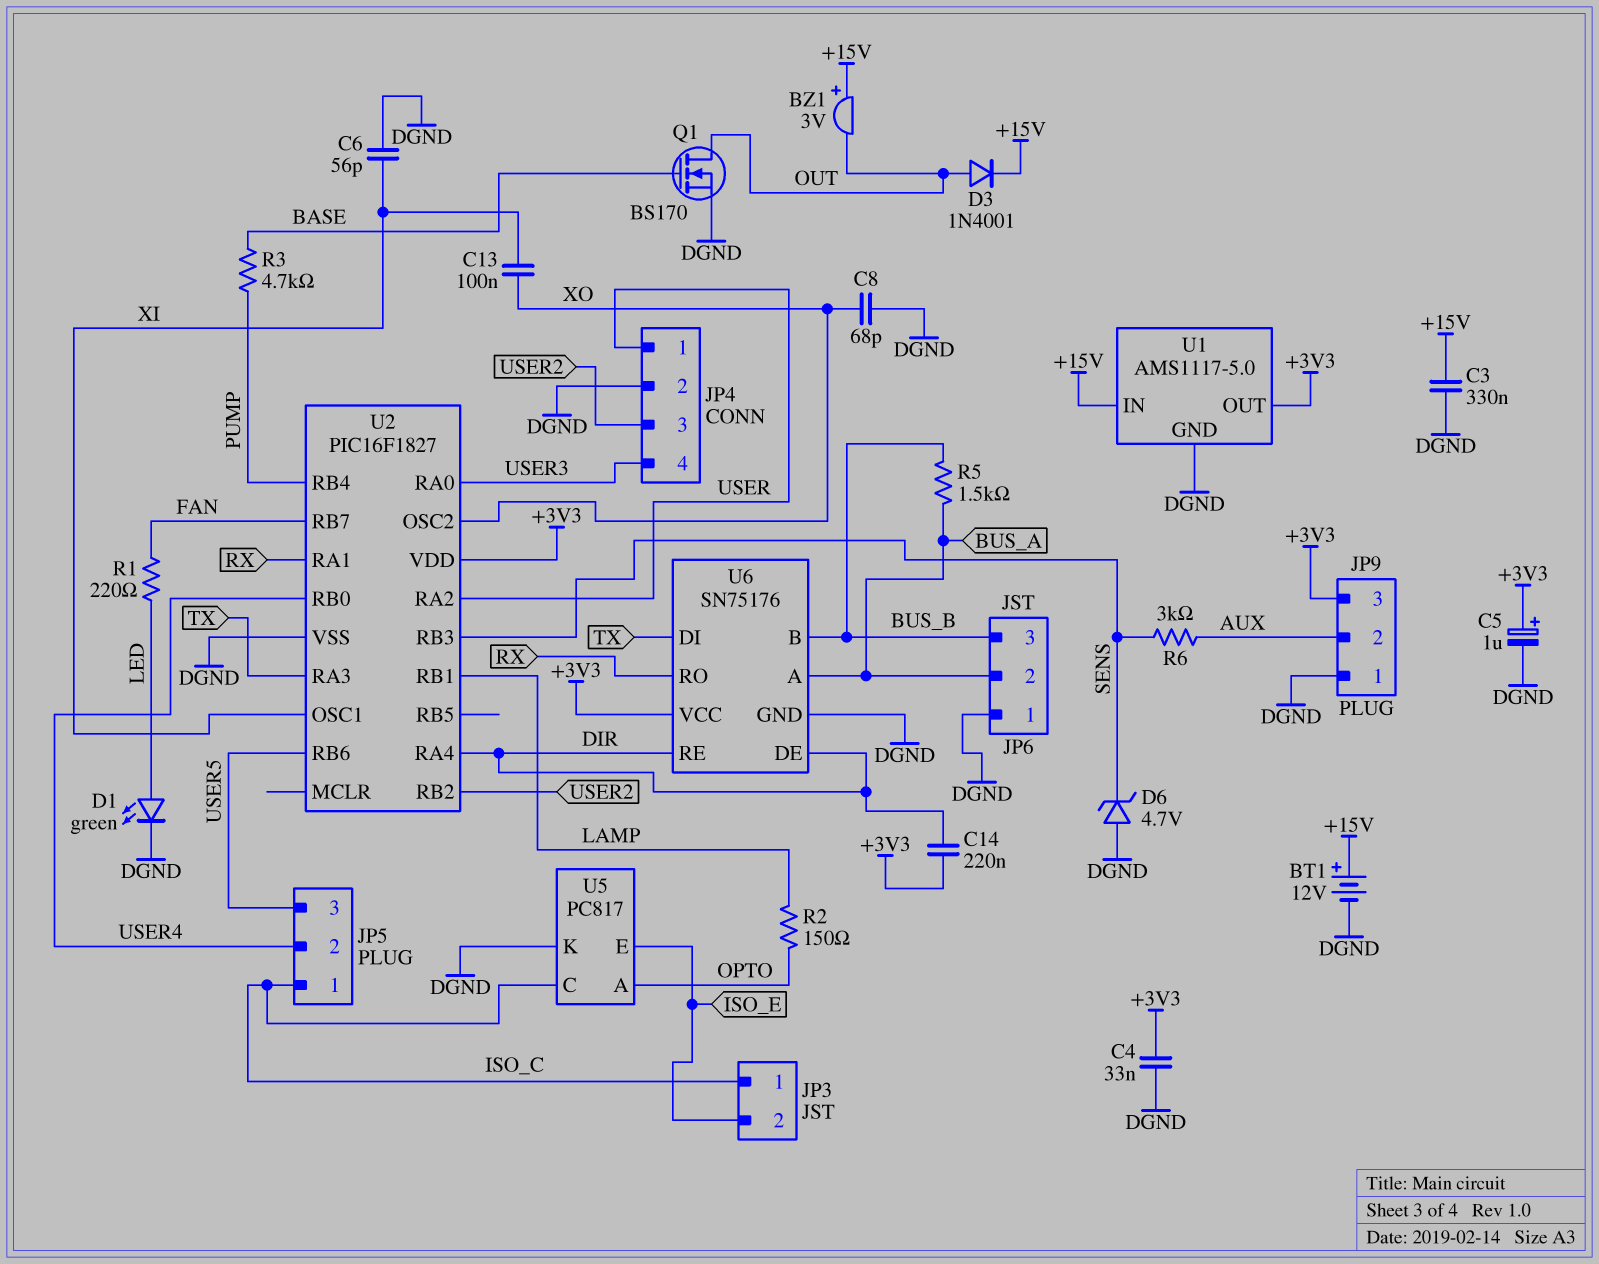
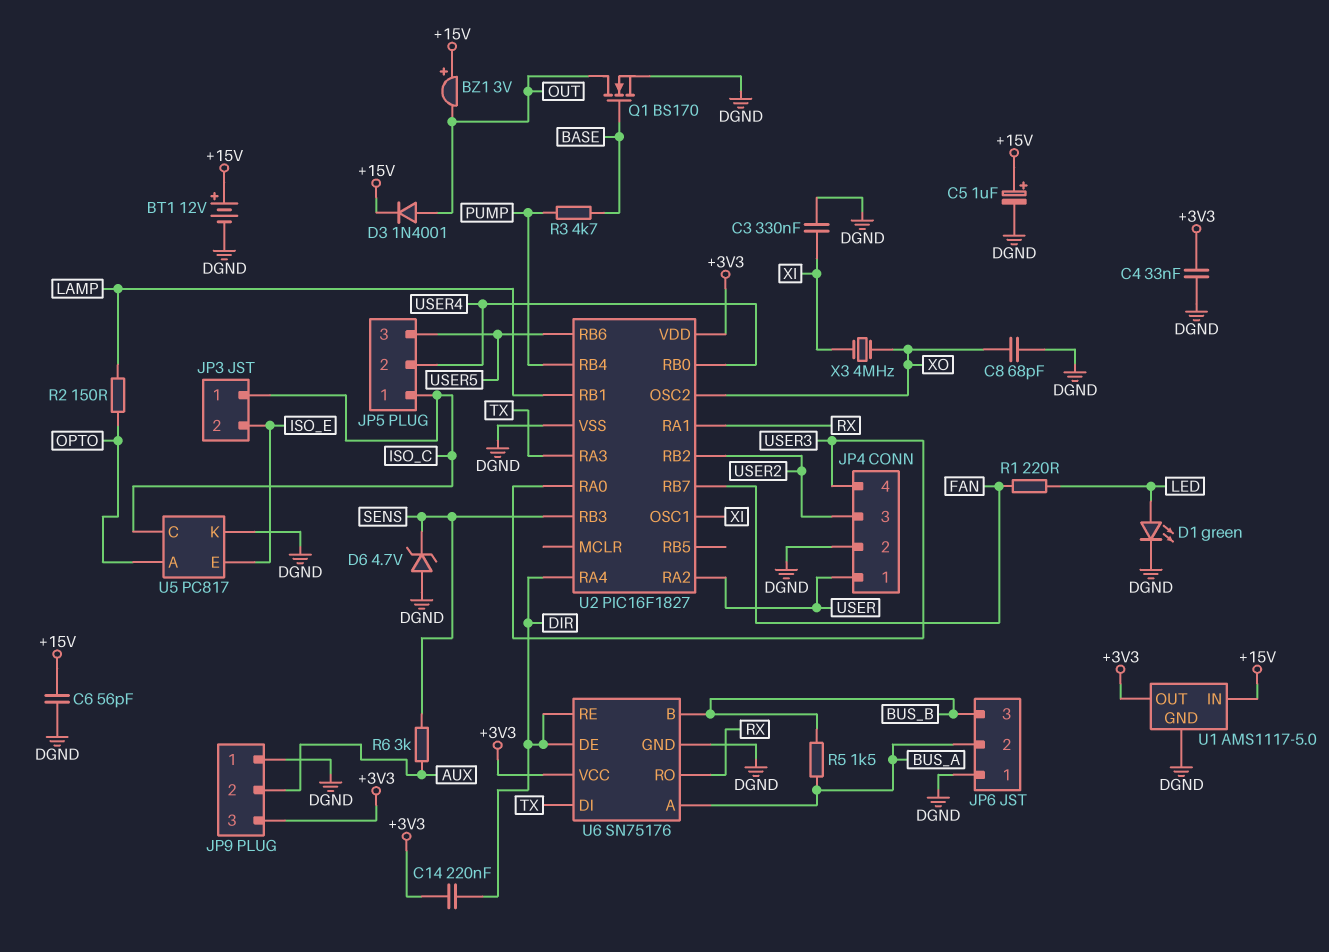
C3: 330nF (+15V, DGND) -> 330nF (DGND, XI)
C5: 1uF (plus +3V3, minus DGND) -> 1uF (plus +15V, minus DGND)
C6: 56pF (DGND, XI) -> 56pF (+15V, DGND)
C13: 100nF (XI, XO) -> none
X3: none -> 4MHz (XI, XO)

